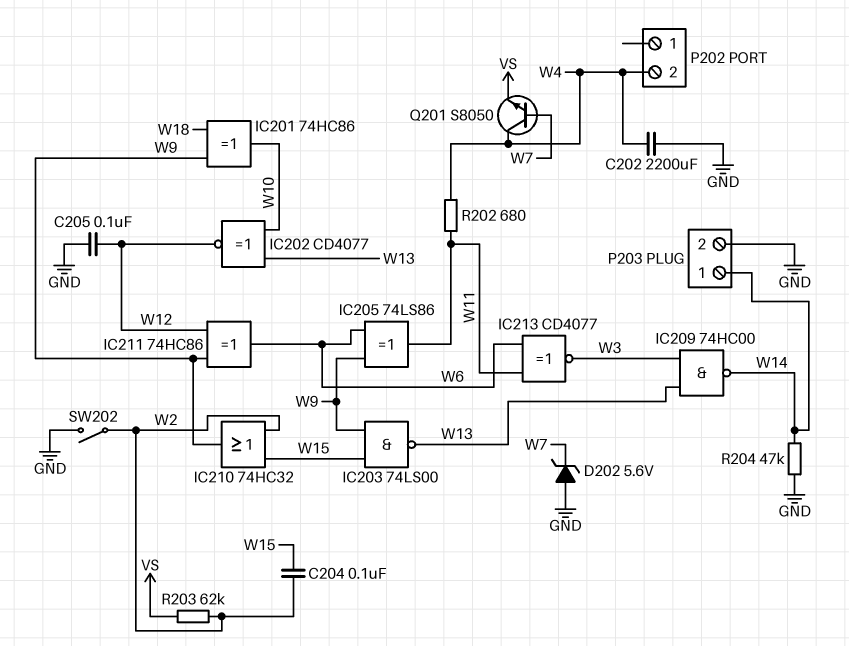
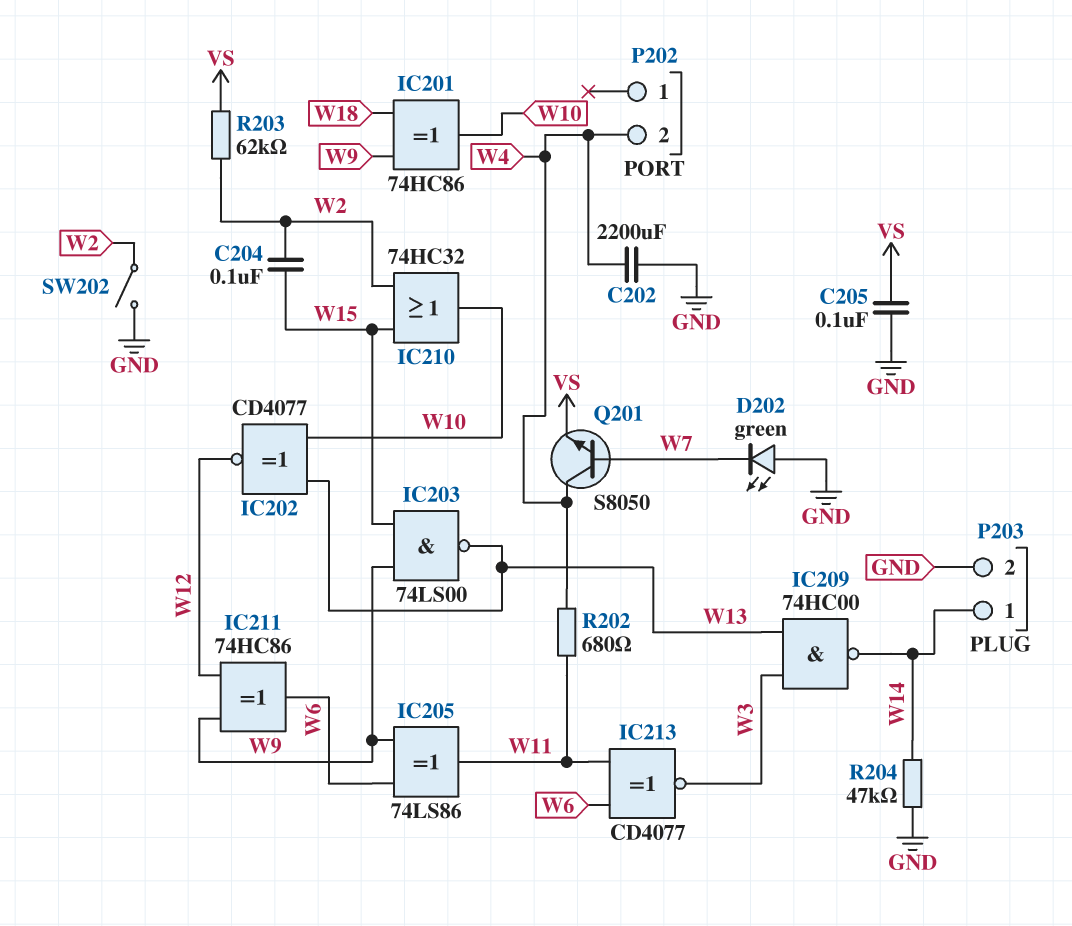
C205: 100nF (GND, W12) -> 100nF (GND, VS)
D202: zener 5.6V (A GND, K W7) -> LED green (A GND, K W7)
IC210: OR 74HC32 (in W2, in W15, out W9) -> OR 74HC32 (in W2, in W15, out W10)

